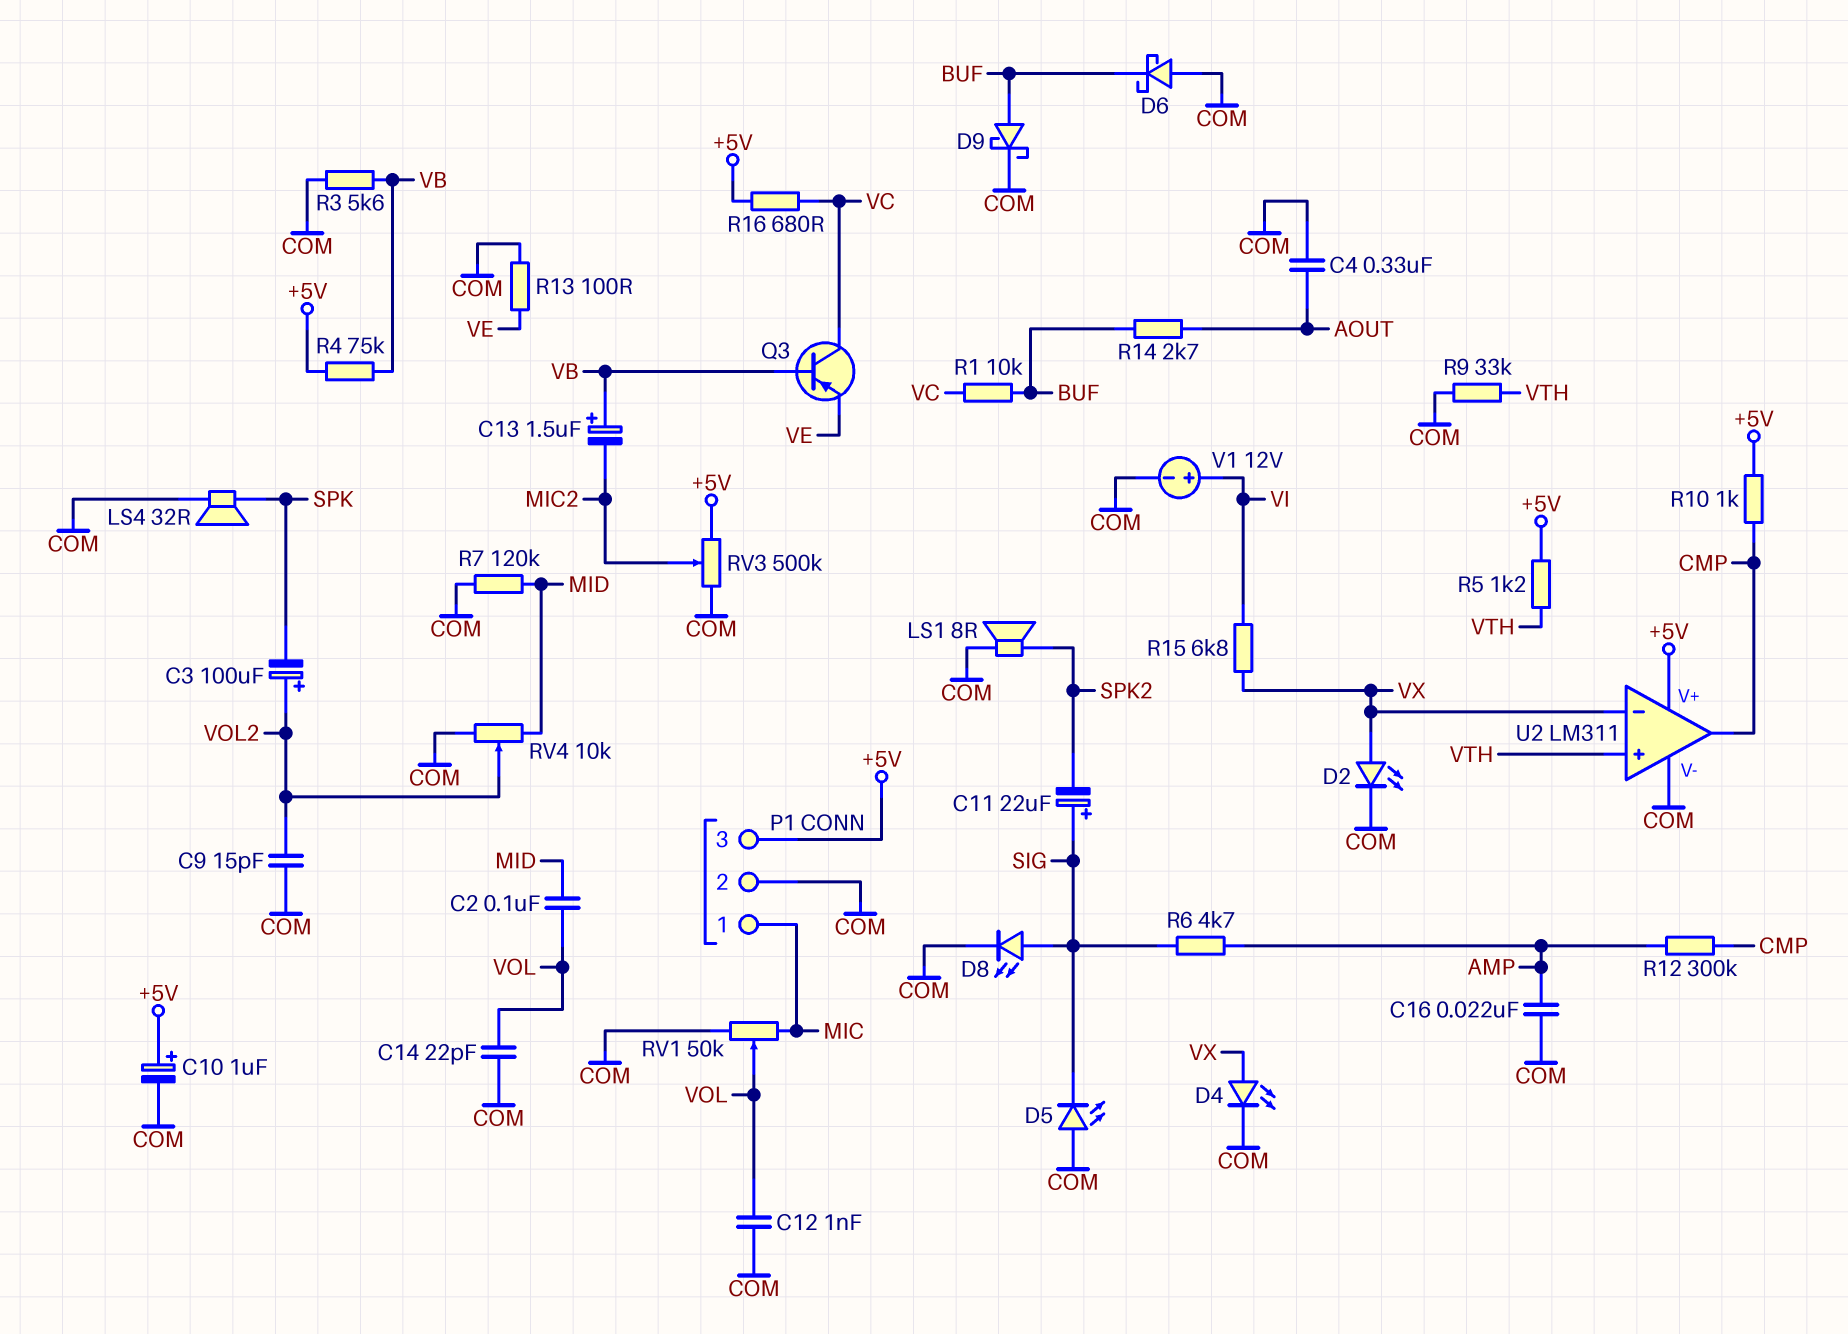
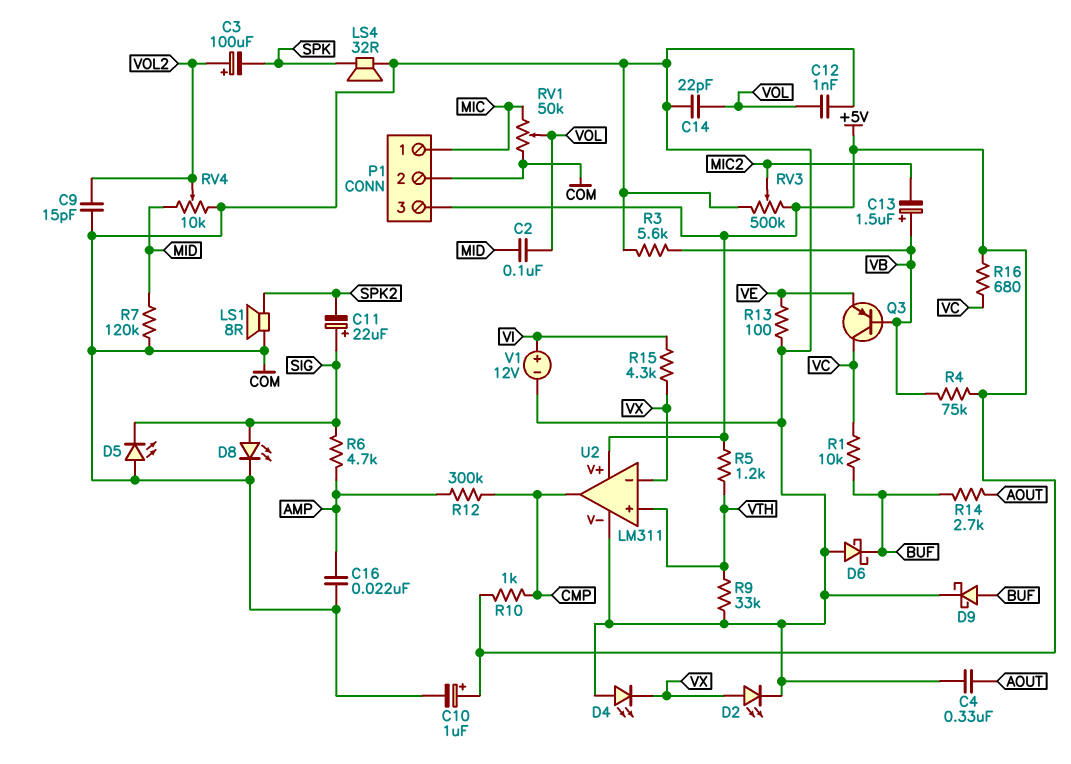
D4: LED (A VX, K COM) -> LED (A COM, K VX)
R15: 6.8k (VI, VX) -> 4.3k (VI, VX)

